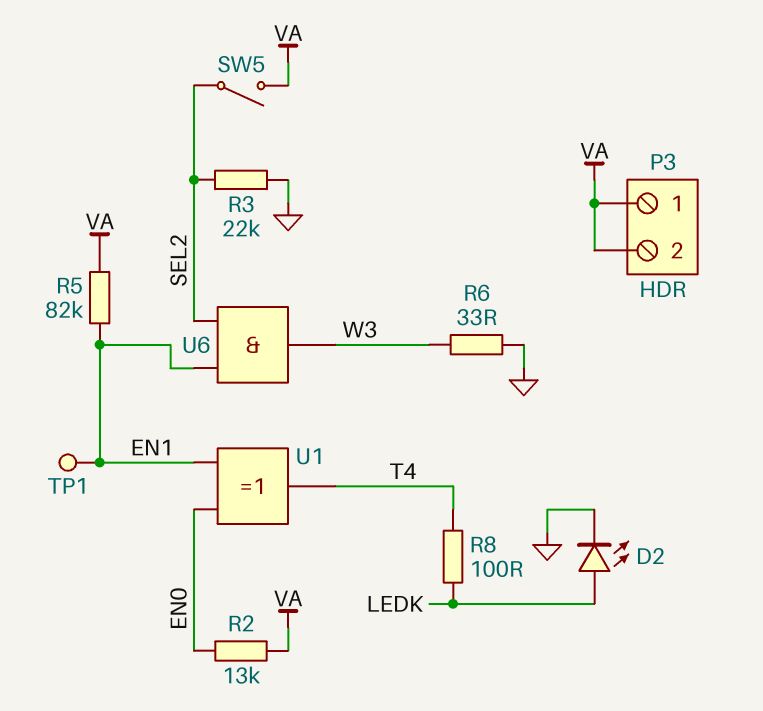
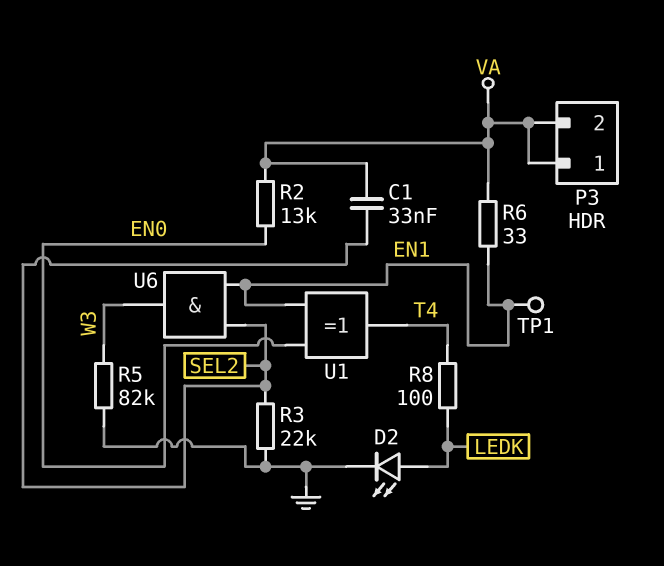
C1: none -> 33nF (SEL2, VA)
R5: 82k (EN1, VA) -> 82k (GND, W3)
R6: 33 (GND, W3) -> 33 (EN1, VA)
SW5: switch (SEL2, VA) -> none

